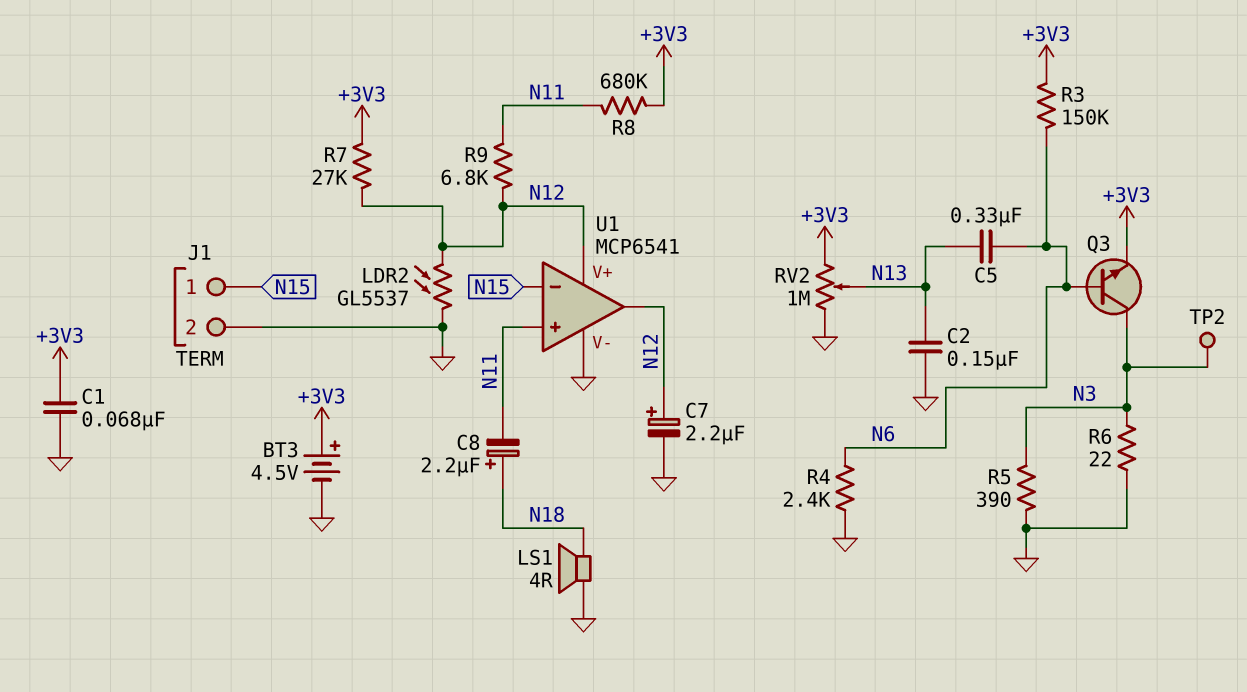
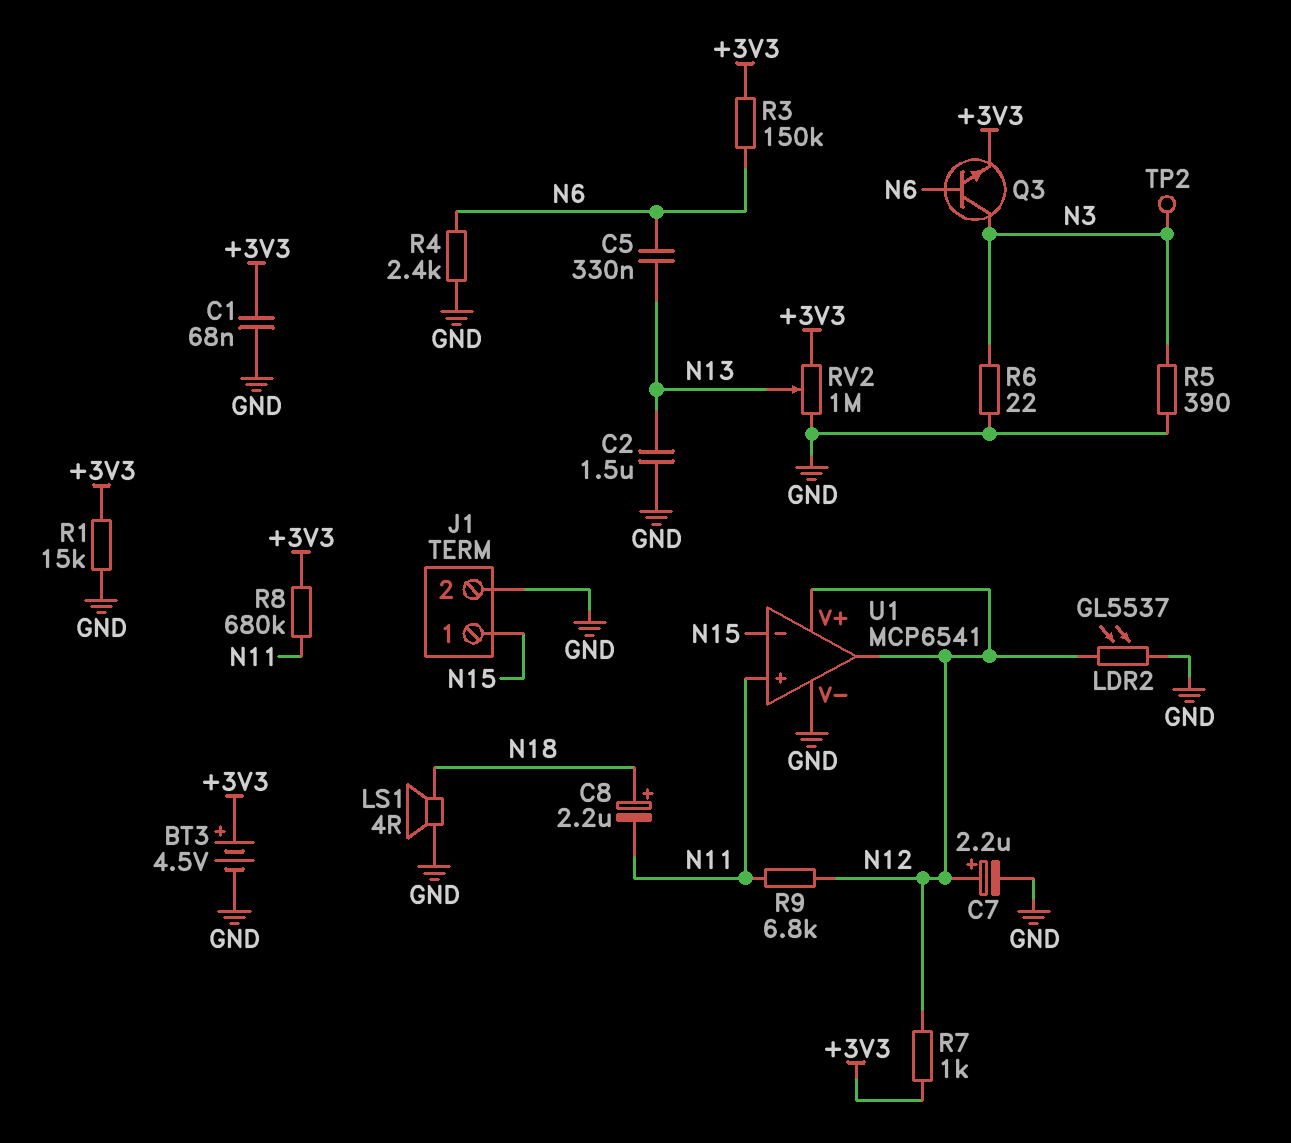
C2: 150nF (GND, N13) -> 1.5uF (GND, N13)
R1: none -> 15k (+3V3, GND)
R7: 27k (+3V3, N12) -> 1k (+3V3, N12)

